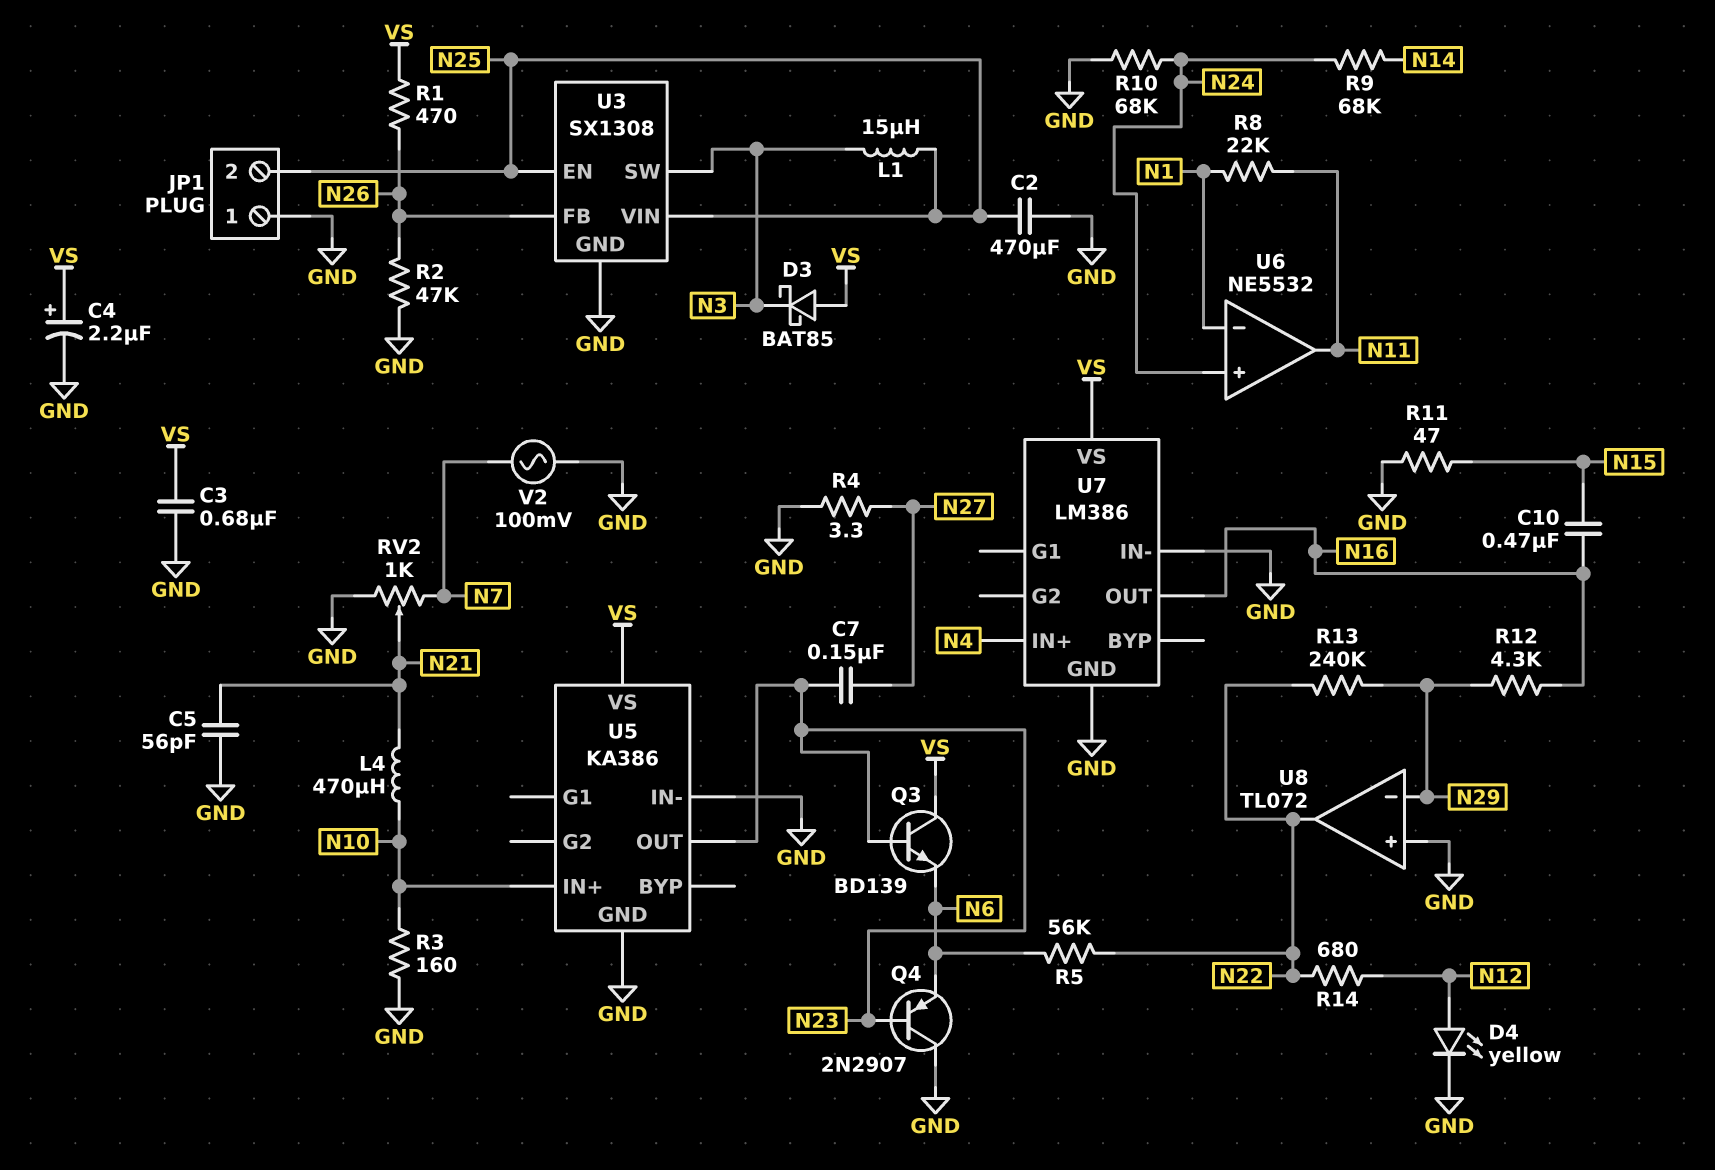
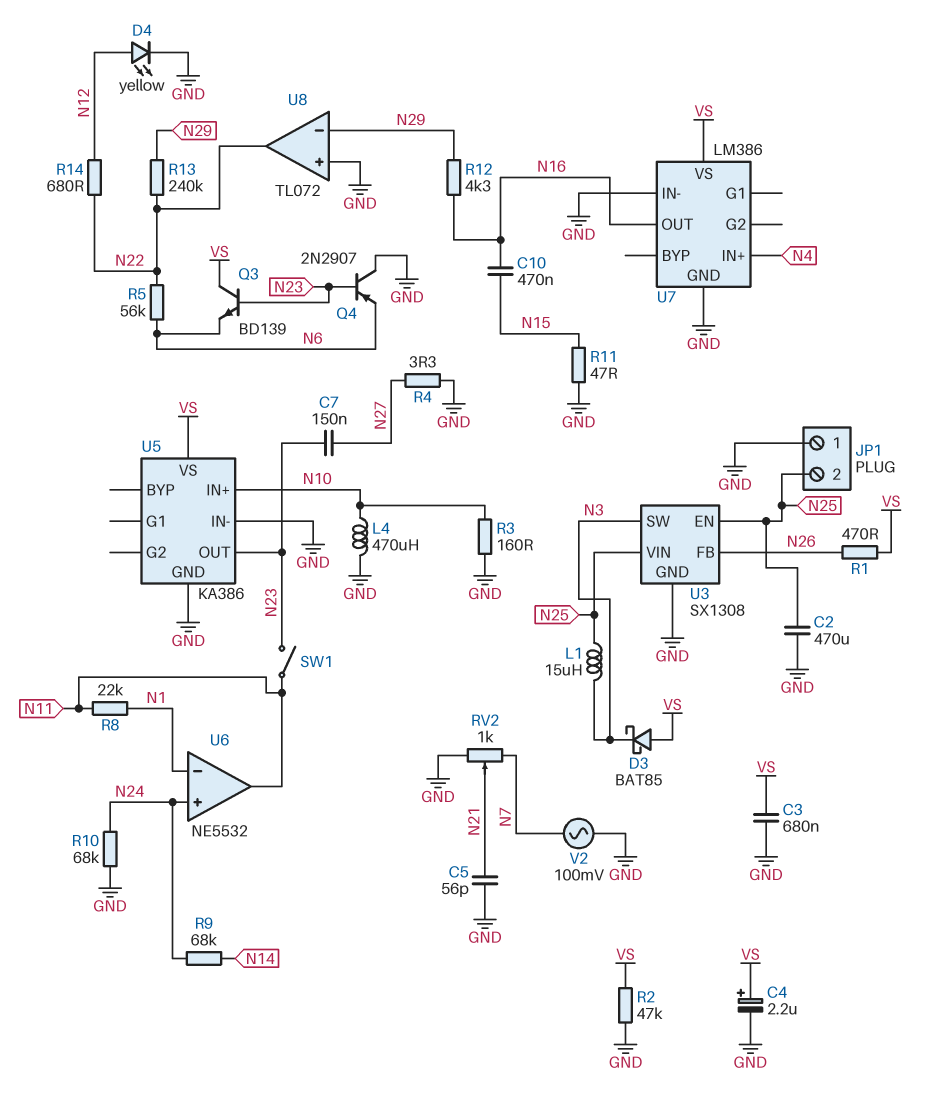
L4: 470uH (N10, N21) -> 470uH (GND, N10)
R2: 47k (GND, N26) -> 47k (GND, VS)
SW1: none -> switch (N11, N23)

